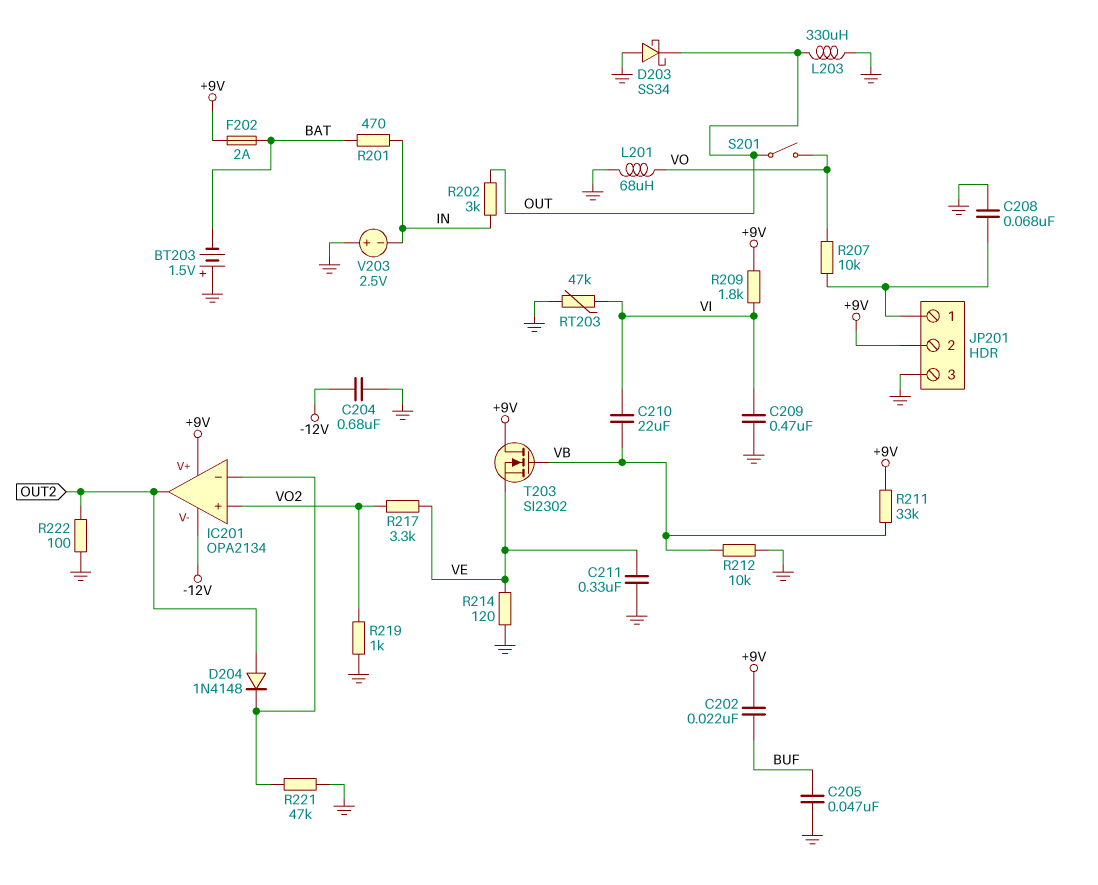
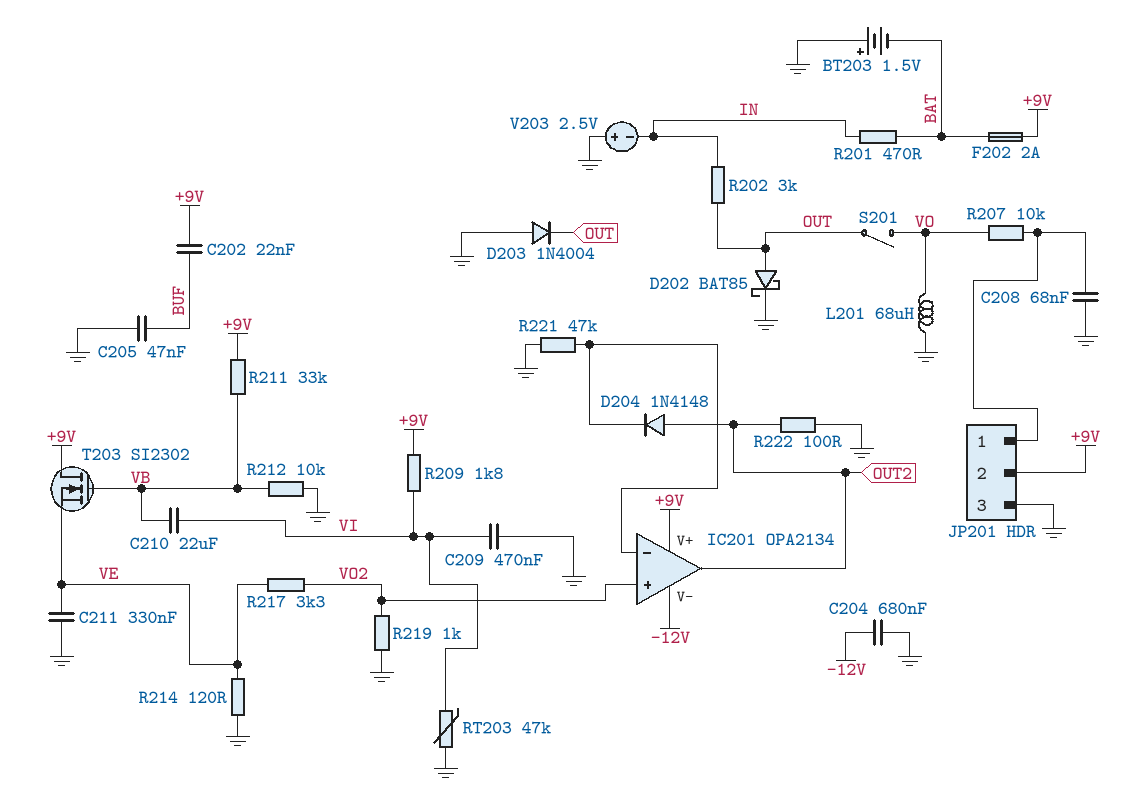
D202: none -> schottky BAT85 (A OUT, K GND)
D203: schottky SS34 (A GND, K OUT) -> diode 1N4004 (A GND, K OUT)
L203: 330uH (GND, OUT) -> none

